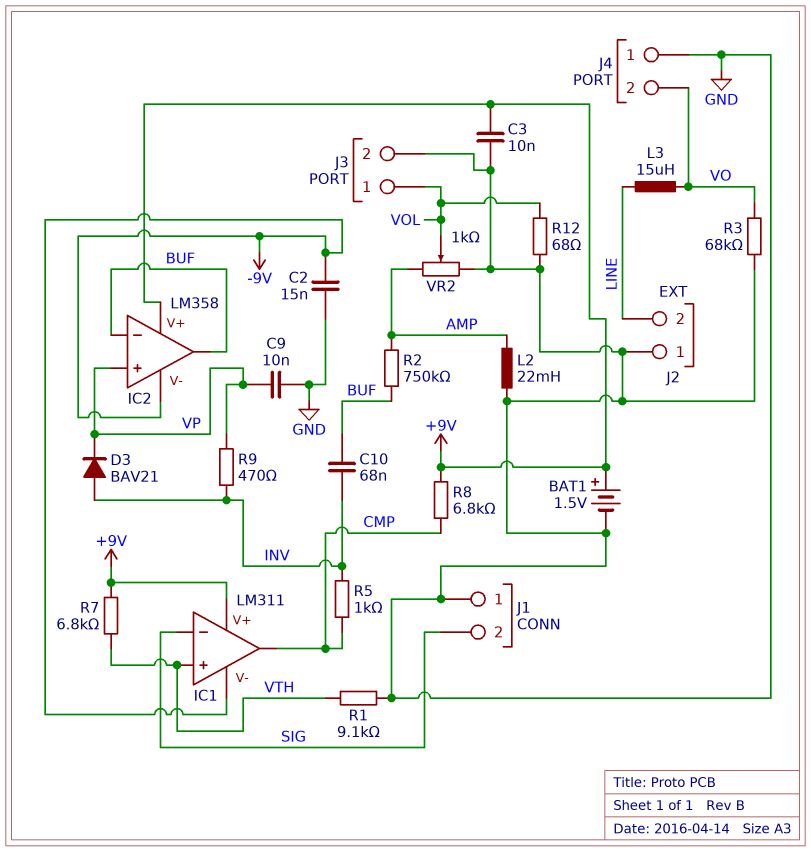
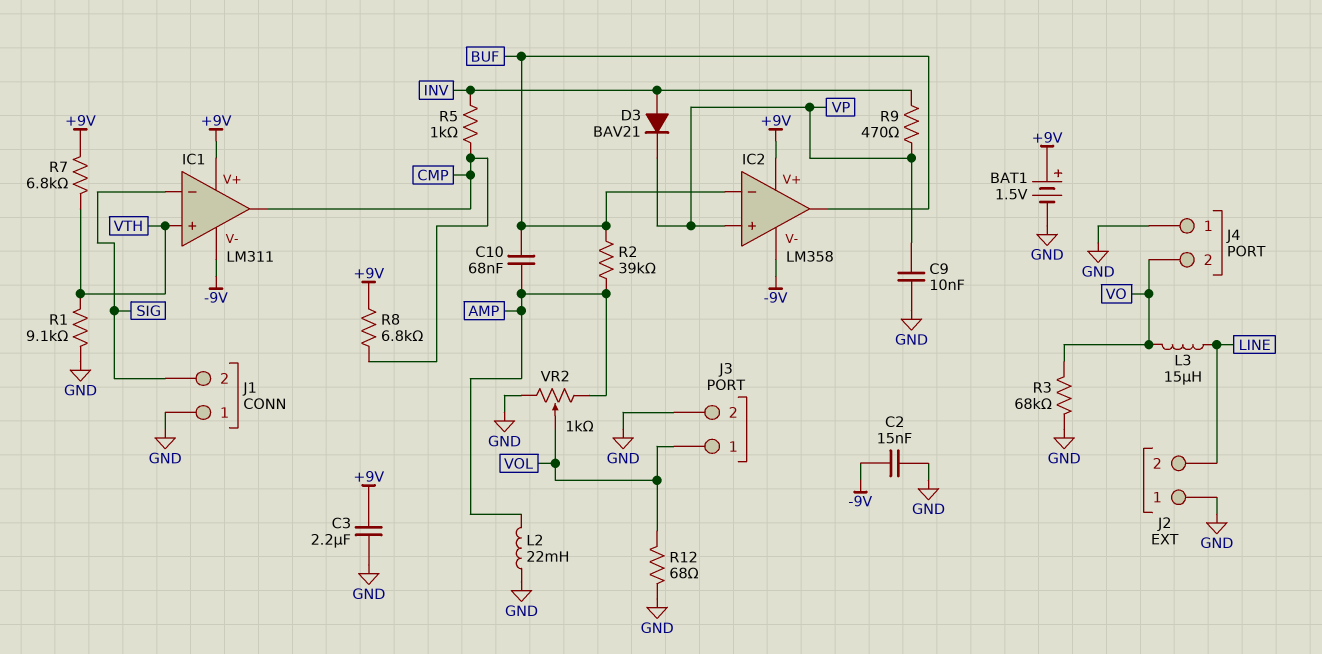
C3: 10nF (+9V, GND) -> 2.2uF (+9V, GND)
C10: 68nF (BUF, INV) -> 68nF (AMP, BUF)
R2: 750k (AMP, BUF) -> 39k (AMP, BUF)

